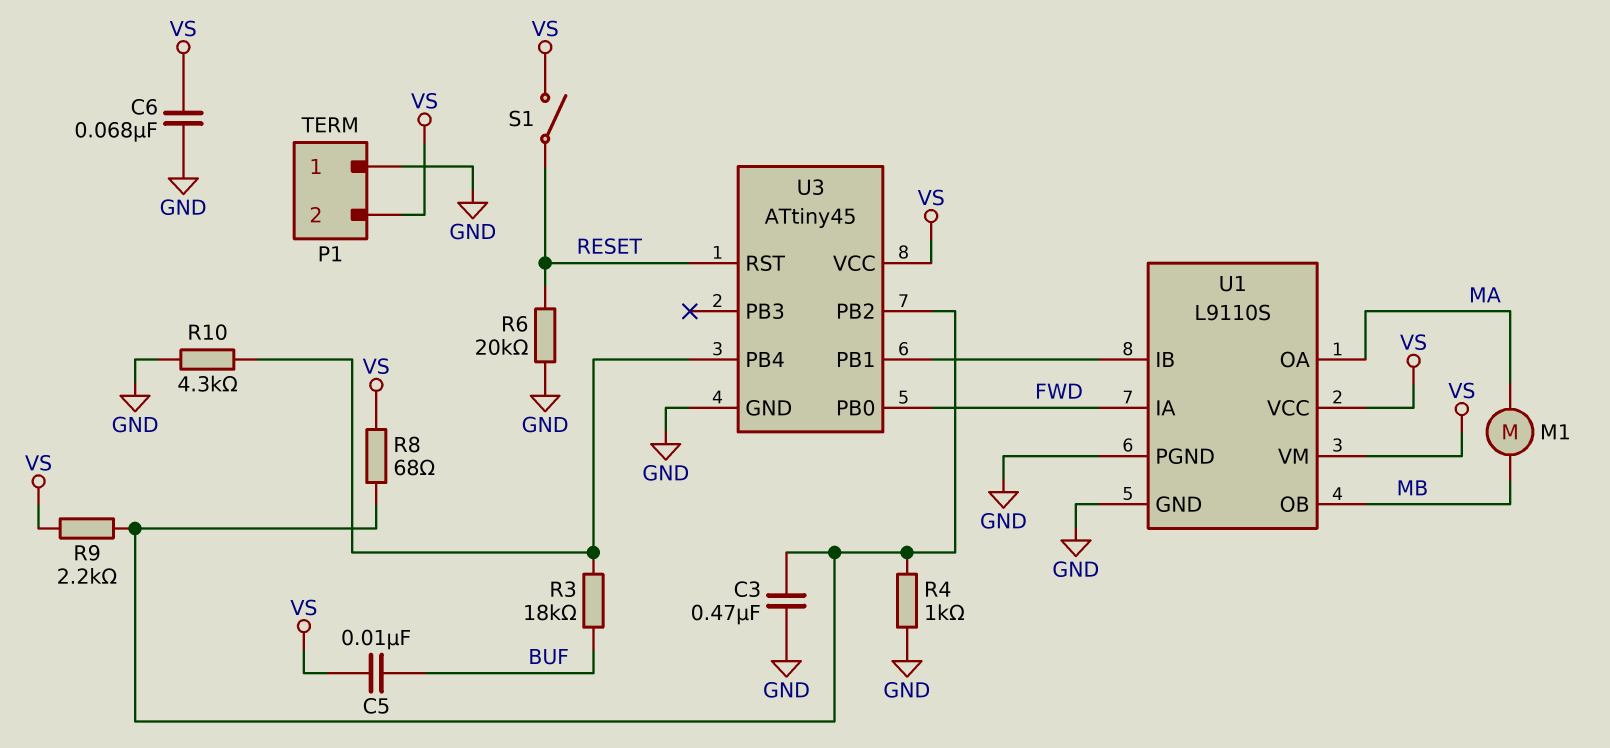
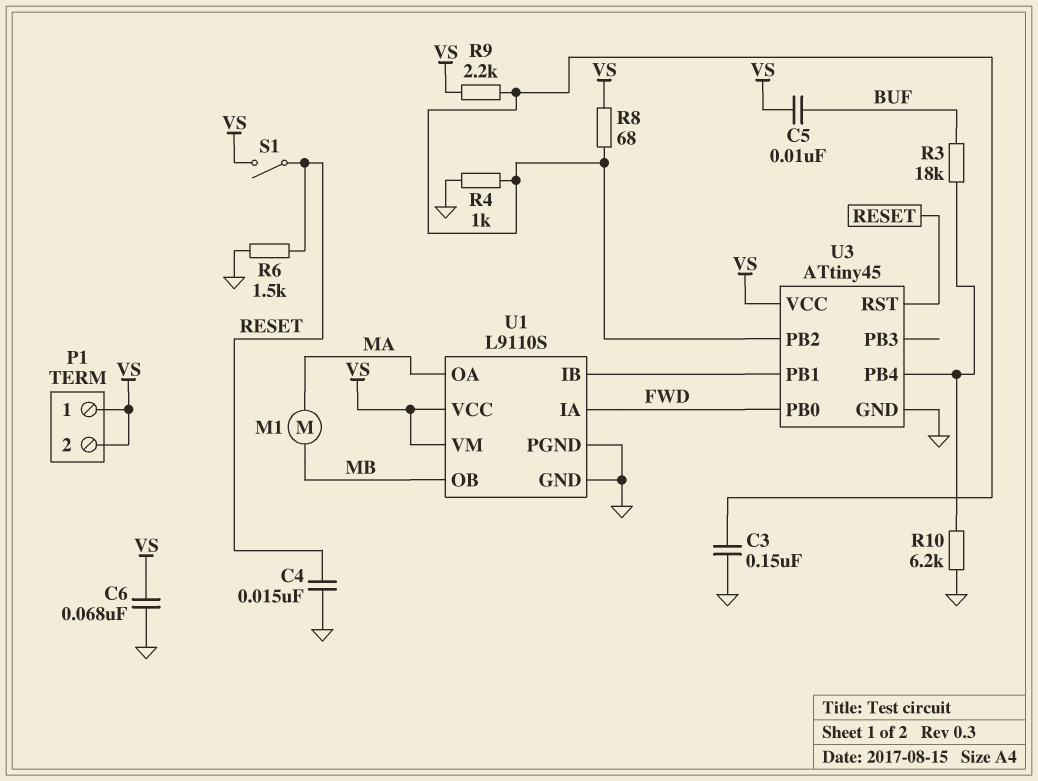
C3: 470nF (GND, U3/PB2) -> 150nF (GND, U3/PB2)
C4: none -> 15nF (GND, RESET)
P1 pin 1: GND -> VS
R6: 20k (GND, RESET) -> 1.5k (GND, RESET)
R10: 4.3k (GND, U3/PB4) -> 6.2k (GND, U3/PB4)

